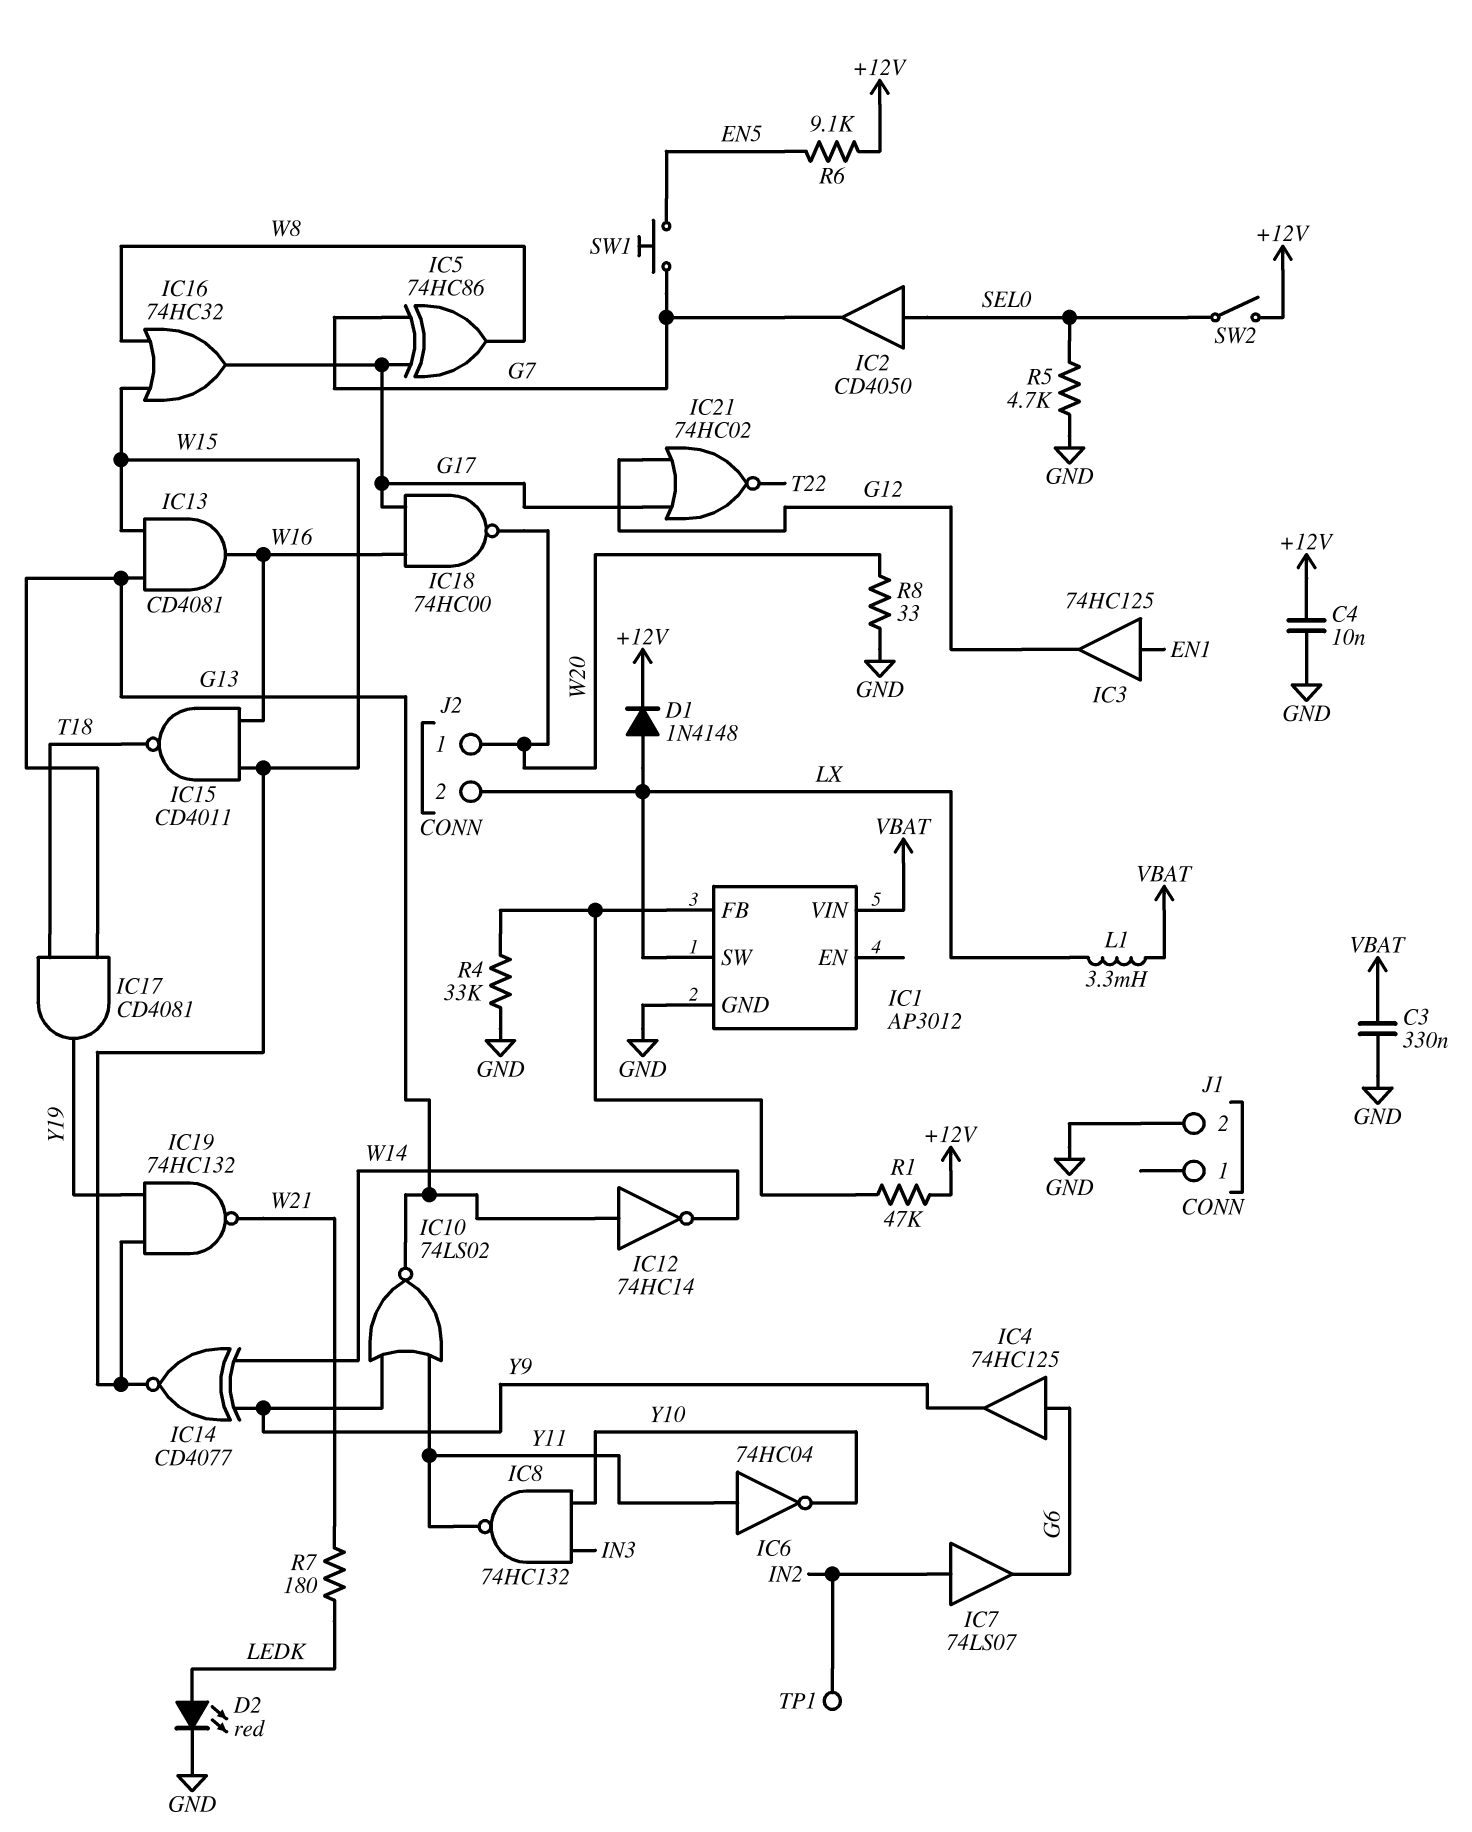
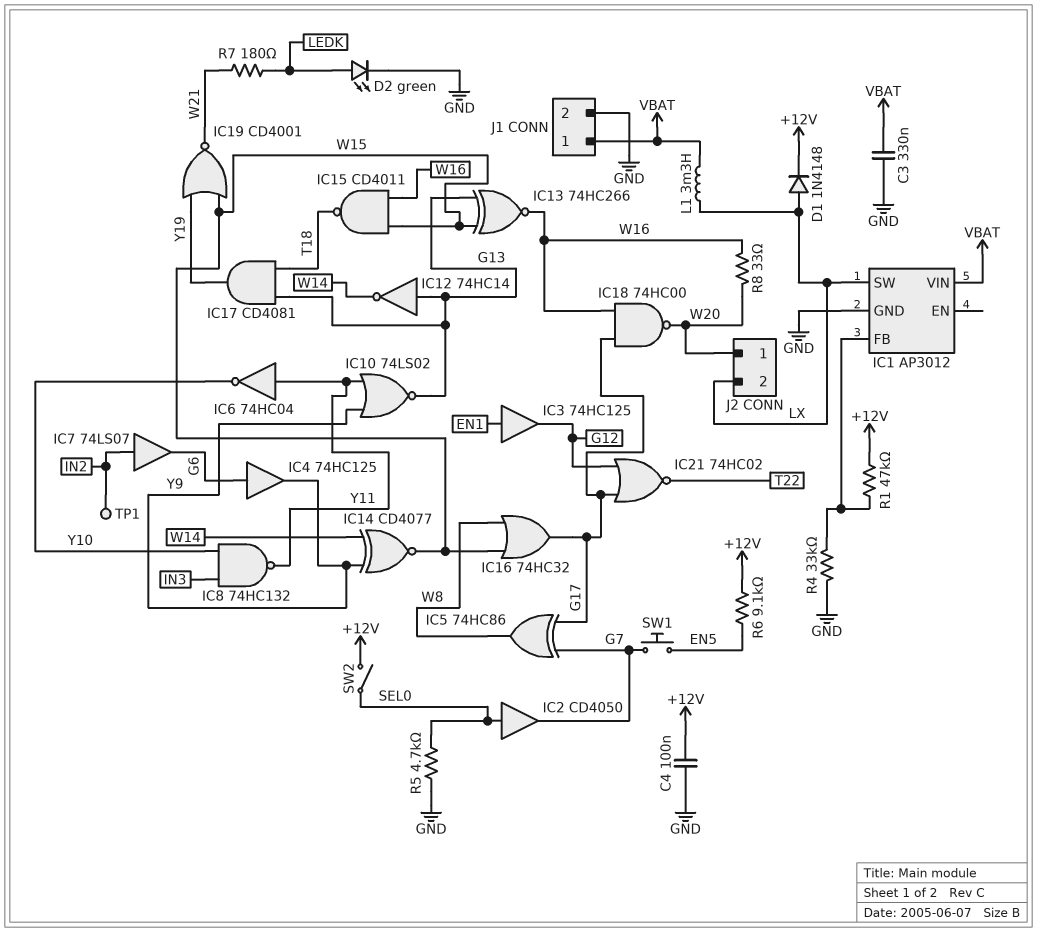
C4: 10nF (+12V, GND) -> 100nF (+12V, GND)
D2: LED red (A LEDK, K GND) -> LED green (A LEDK, K GND)
IC13: AND CD4081 (in G13, in W15, out W16) -> XNOR 74HC266 (in G13, in W15, out W16)
IC19: NAND 74HC132 (in W15, in Y19, out W21) -> NOR CD4001 (in W15, in Y19, out W21)
J1 pin 1: none -> VBAT
R8: 33 (GND, W20) -> 33 (W16, W20)

